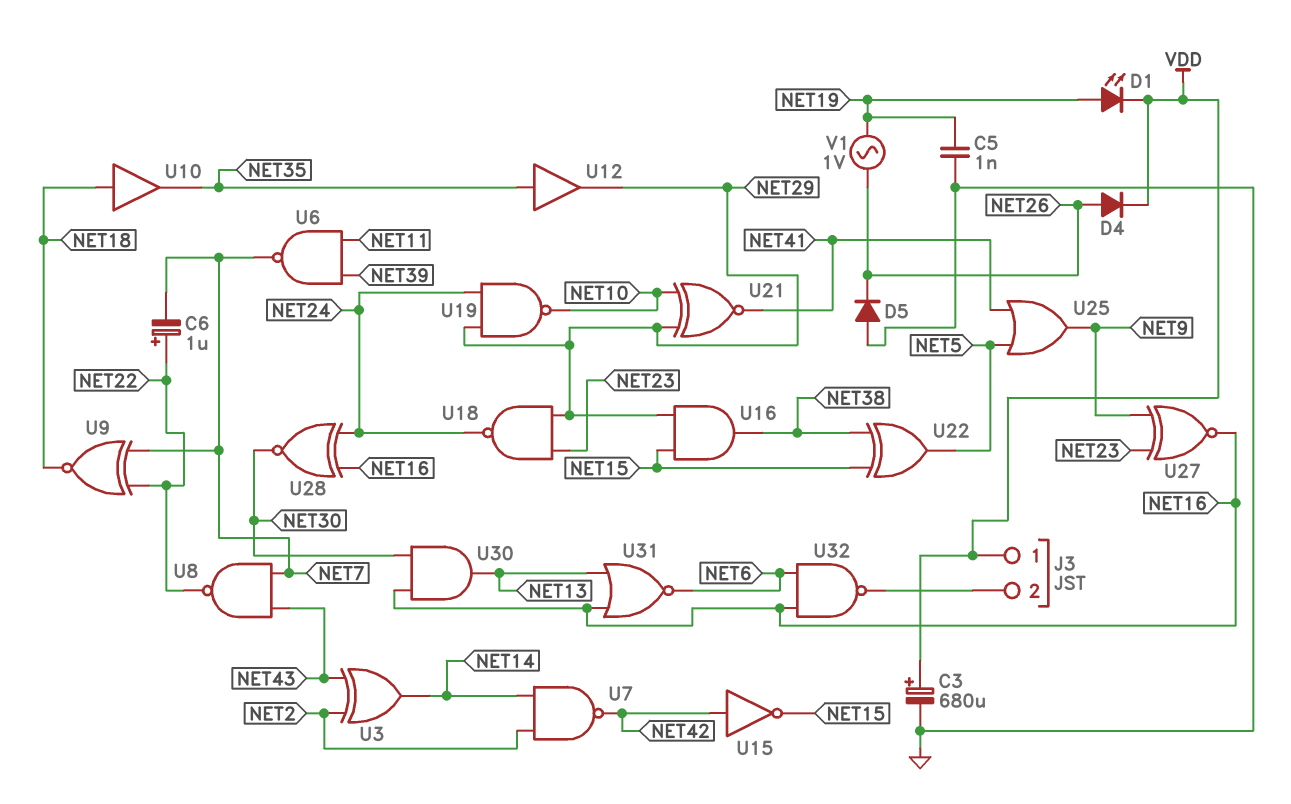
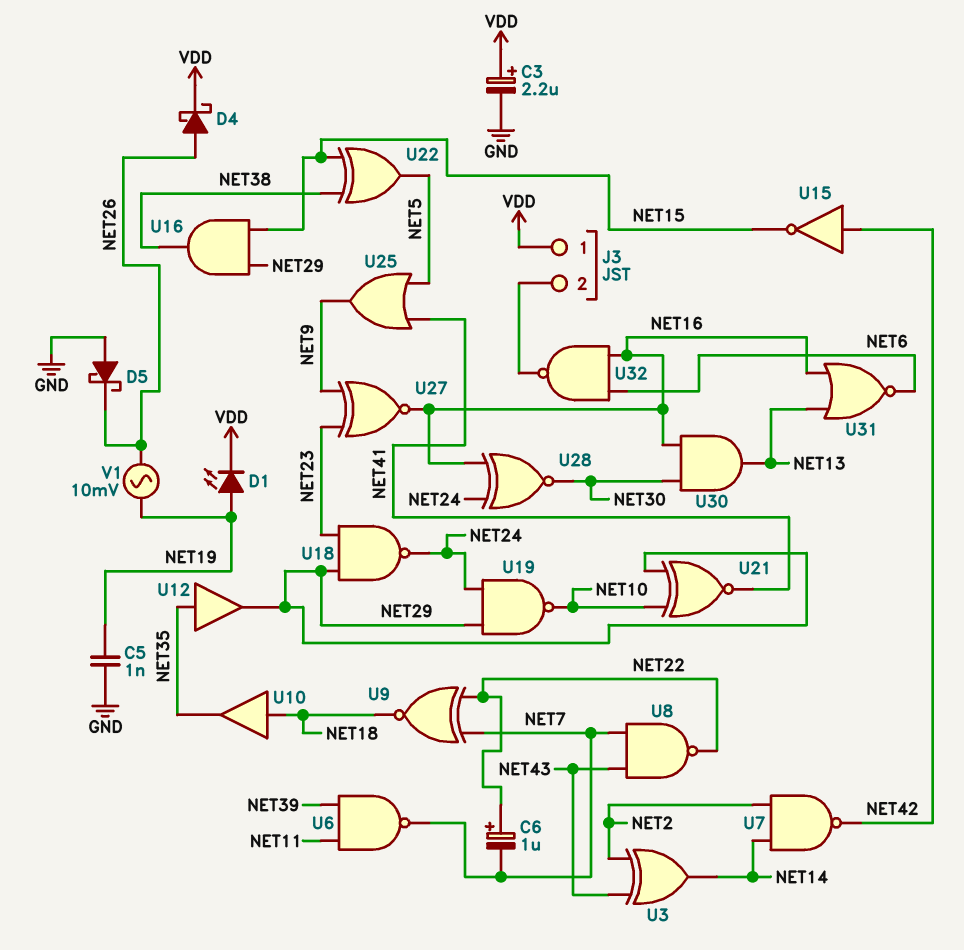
C3: 680uF (plus VDD, minus GND) -> 2.2uF (plus VDD, minus GND)
D4: diode (A NET26, K VDD) -> schottky (A NET26, K VDD)
D5: diode (A GND, K NET26) -> schottky (A GND, K NET26)
V1: AC 1V (NET19, NET26) -> AC 10mV (NET19, NET26)

